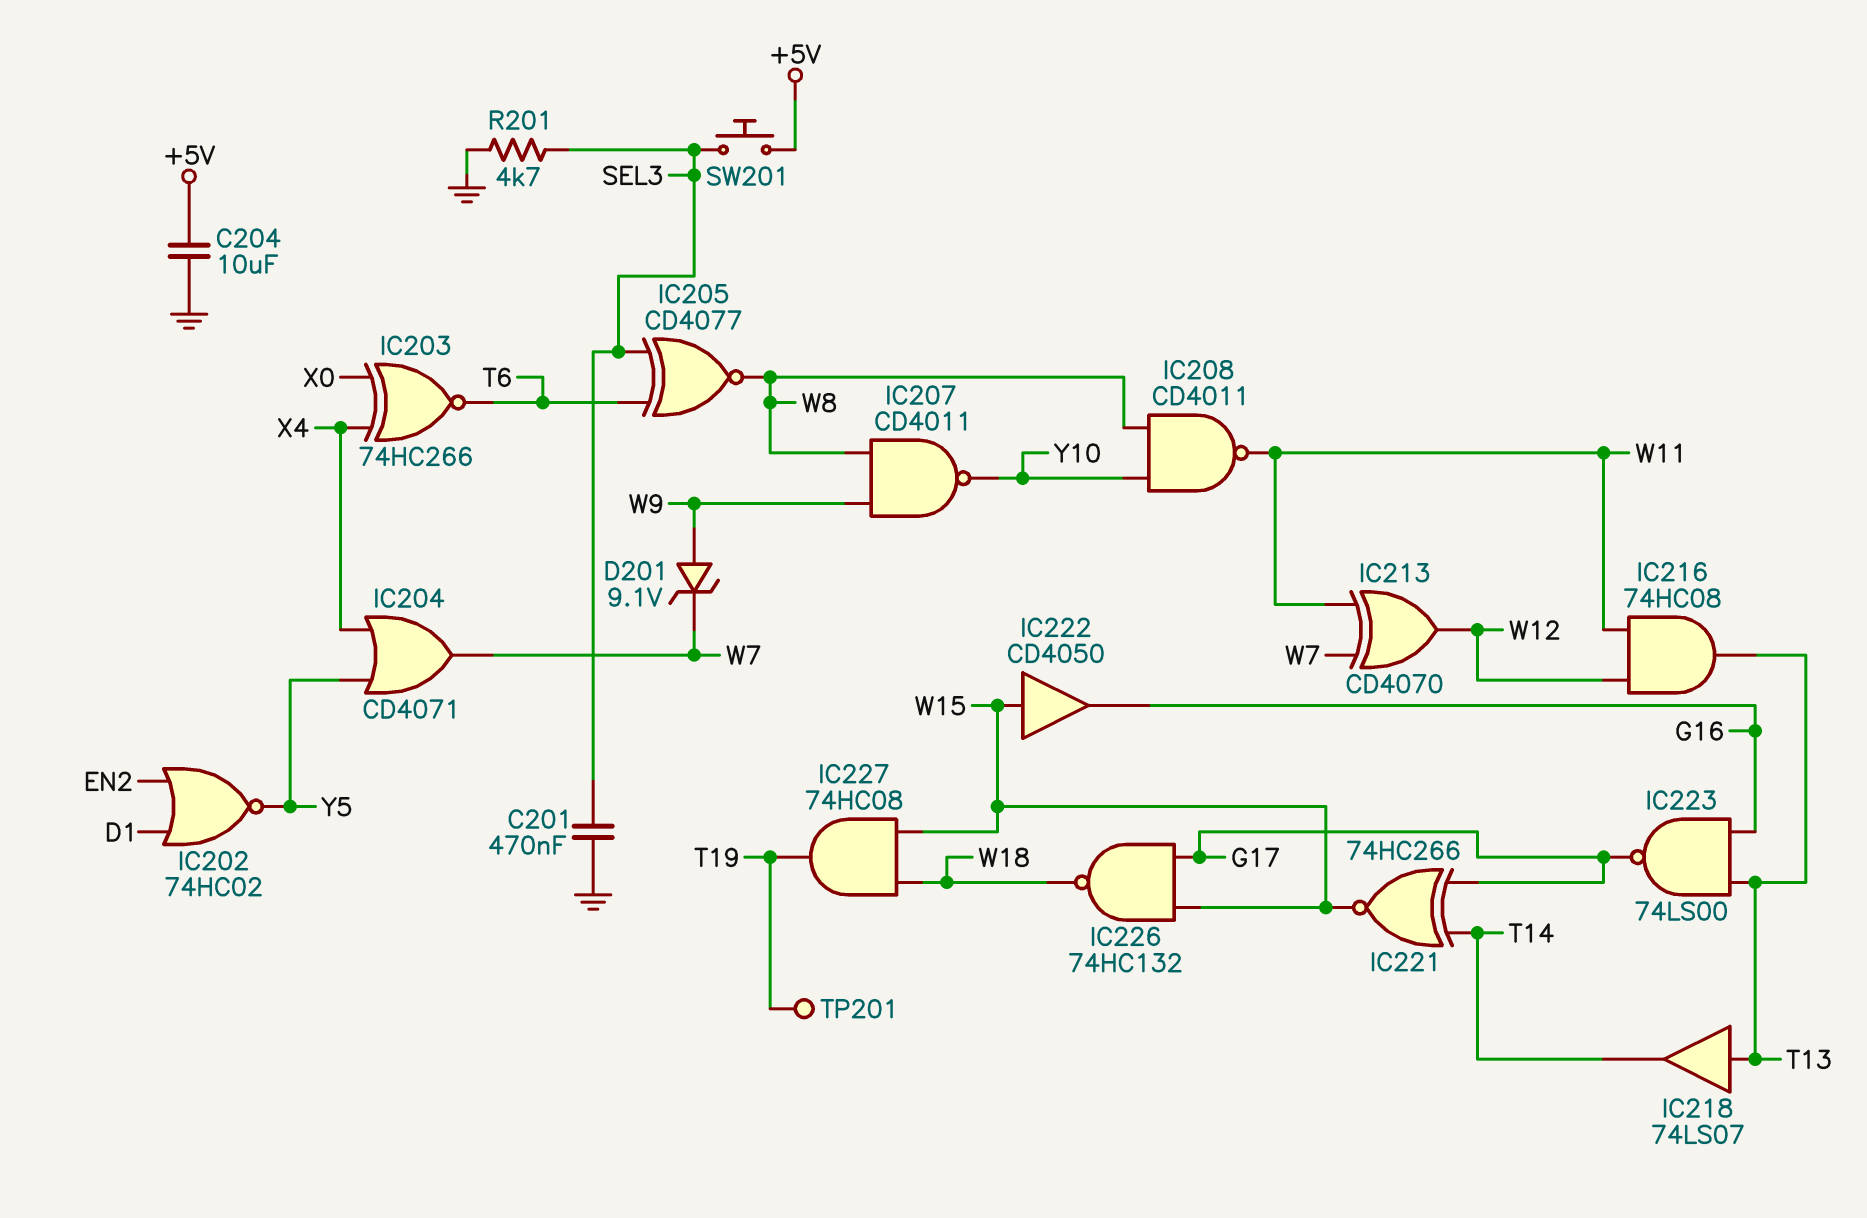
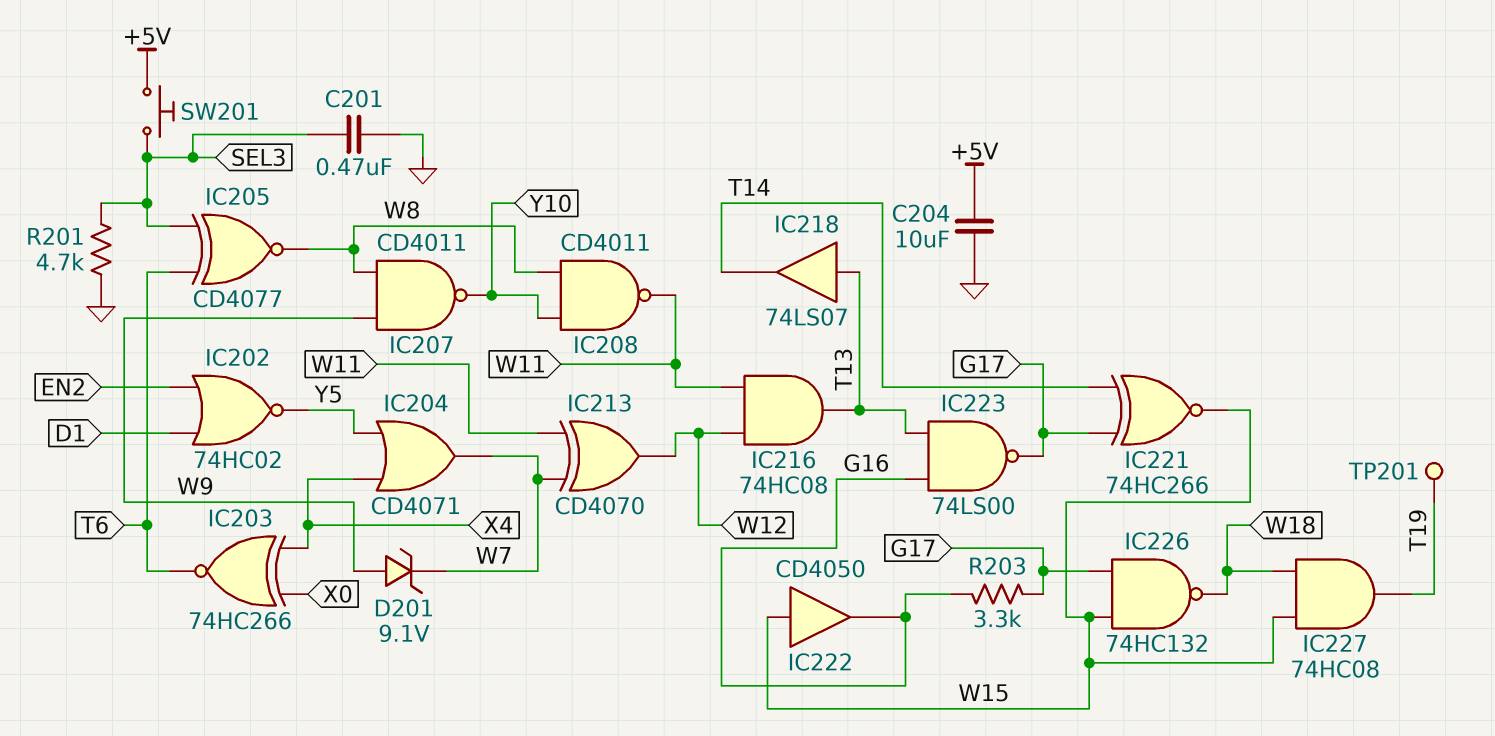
R203: none -> 3.3k (G16, G17)

